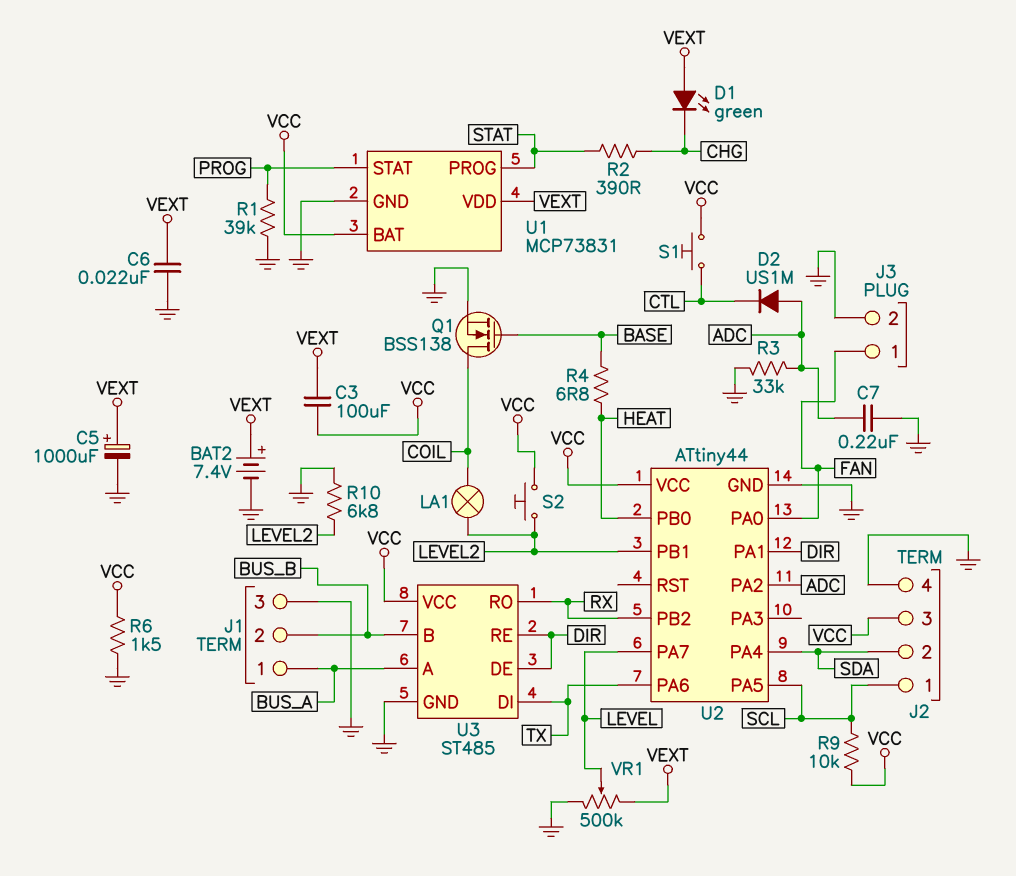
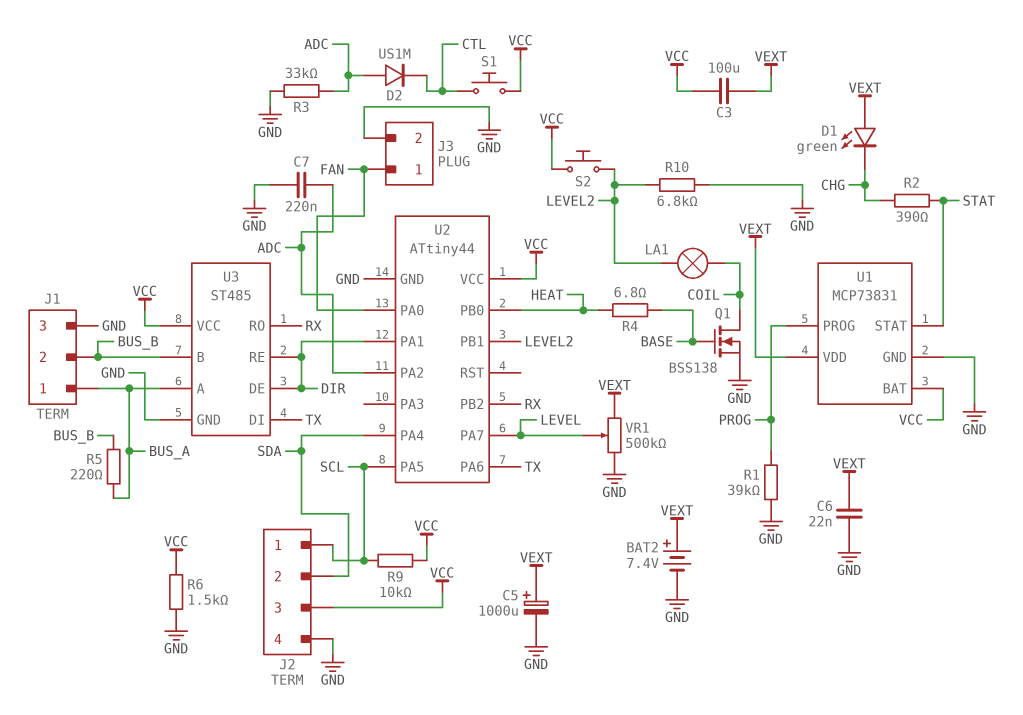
R5: none -> 220 (BUS_A, BUS_B)
U1 pin PROG: STAT -> PROG
U1 pin STAT: PROG -> STAT

